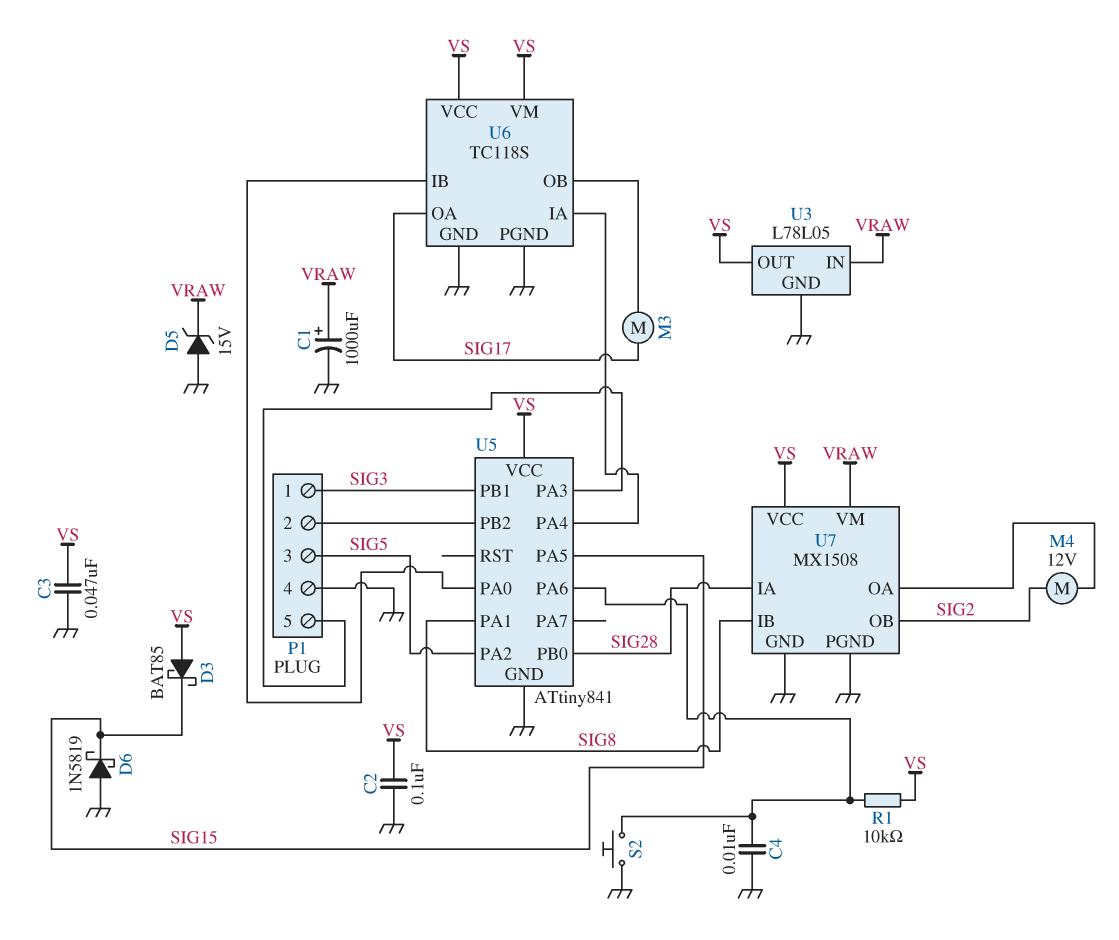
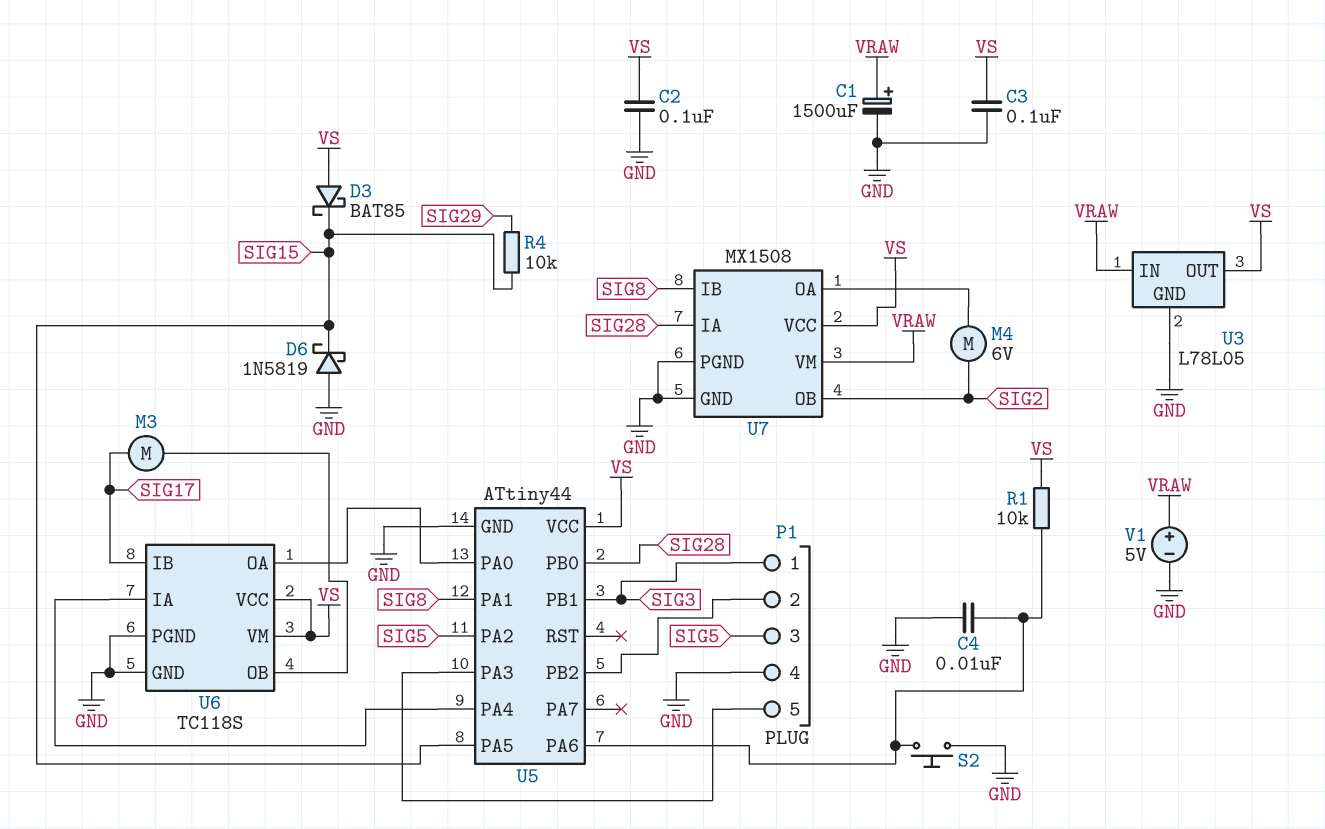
C1: 1000uF (plus VRAW, minus GND) -> 1500uF (plus VRAW, minus GND)
C3: 47nF (GND, VS) -> 100nF (GND, VS)
D5: zener 15V (A GND, K VRAW) -> none
M4: motor 12V (SIG2, U7/OA) -> motor 6V (SIG2, U7/OA)
R4: none -> 10k (SIG15, SIG29)
U5: ATtiny841 -> ATtiny44
U6 pin IB: U5/PA0 -> SIG17
U6 pin OA: SIG17 -> U5/PA0
V1: none -> 5V (plus VRAW, minus GND)

